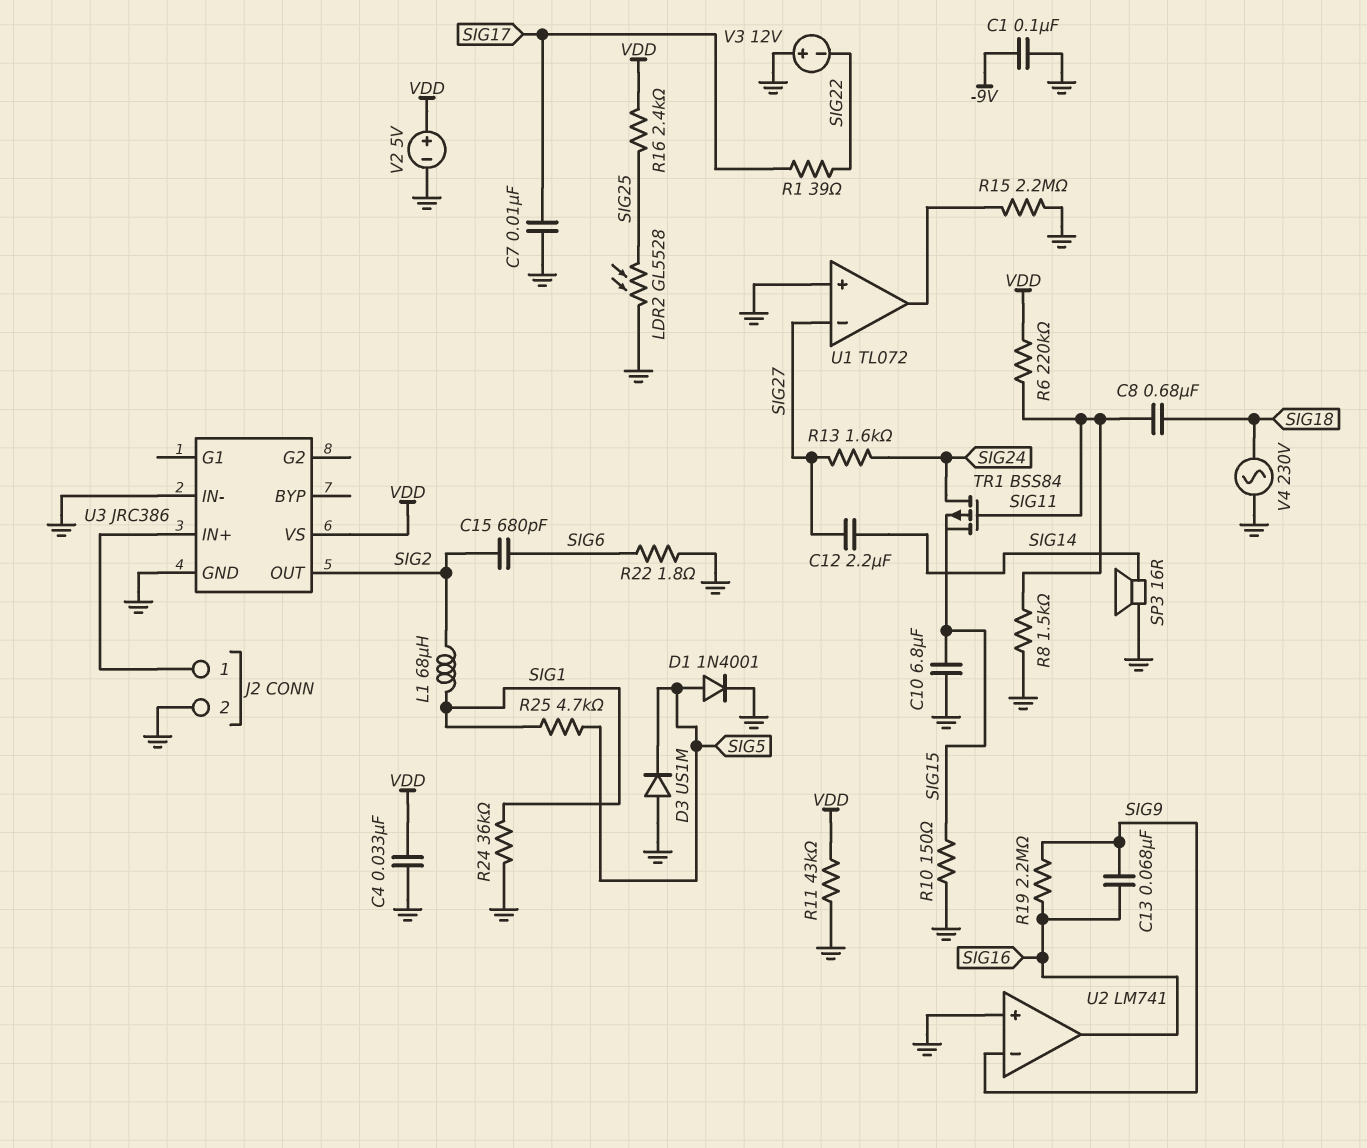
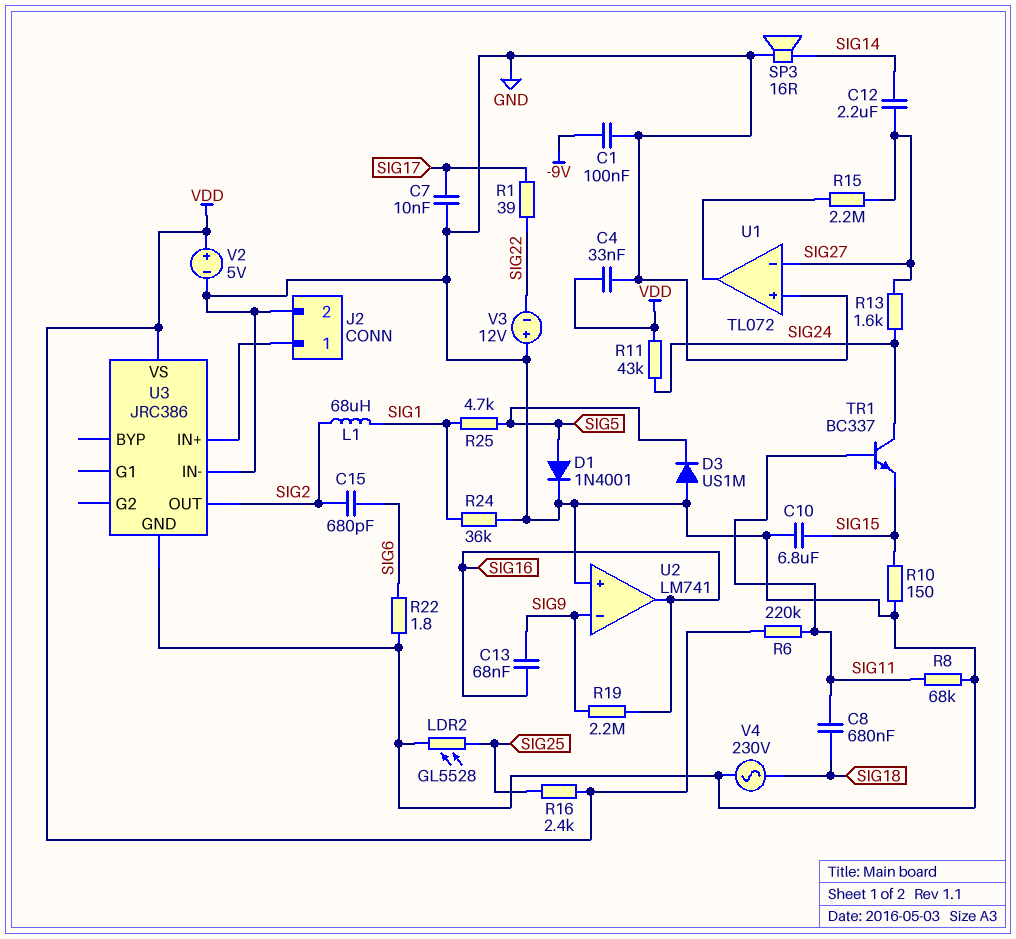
R8: 1.5k (GND, SIG11) -> 68k (GND, SIG11)
R11: 43k (GND, VDD) -> 43k (SIG24, VDD)
R15: 2.2M (GND, U1/out) -> 2.2M (SIG27, U1/out)
TR1: PMOS BSS84 (G SIG11, D SIG24, S SIG15) -> NPN BC337 (B SIG11, C SIG24, E SIG15)

